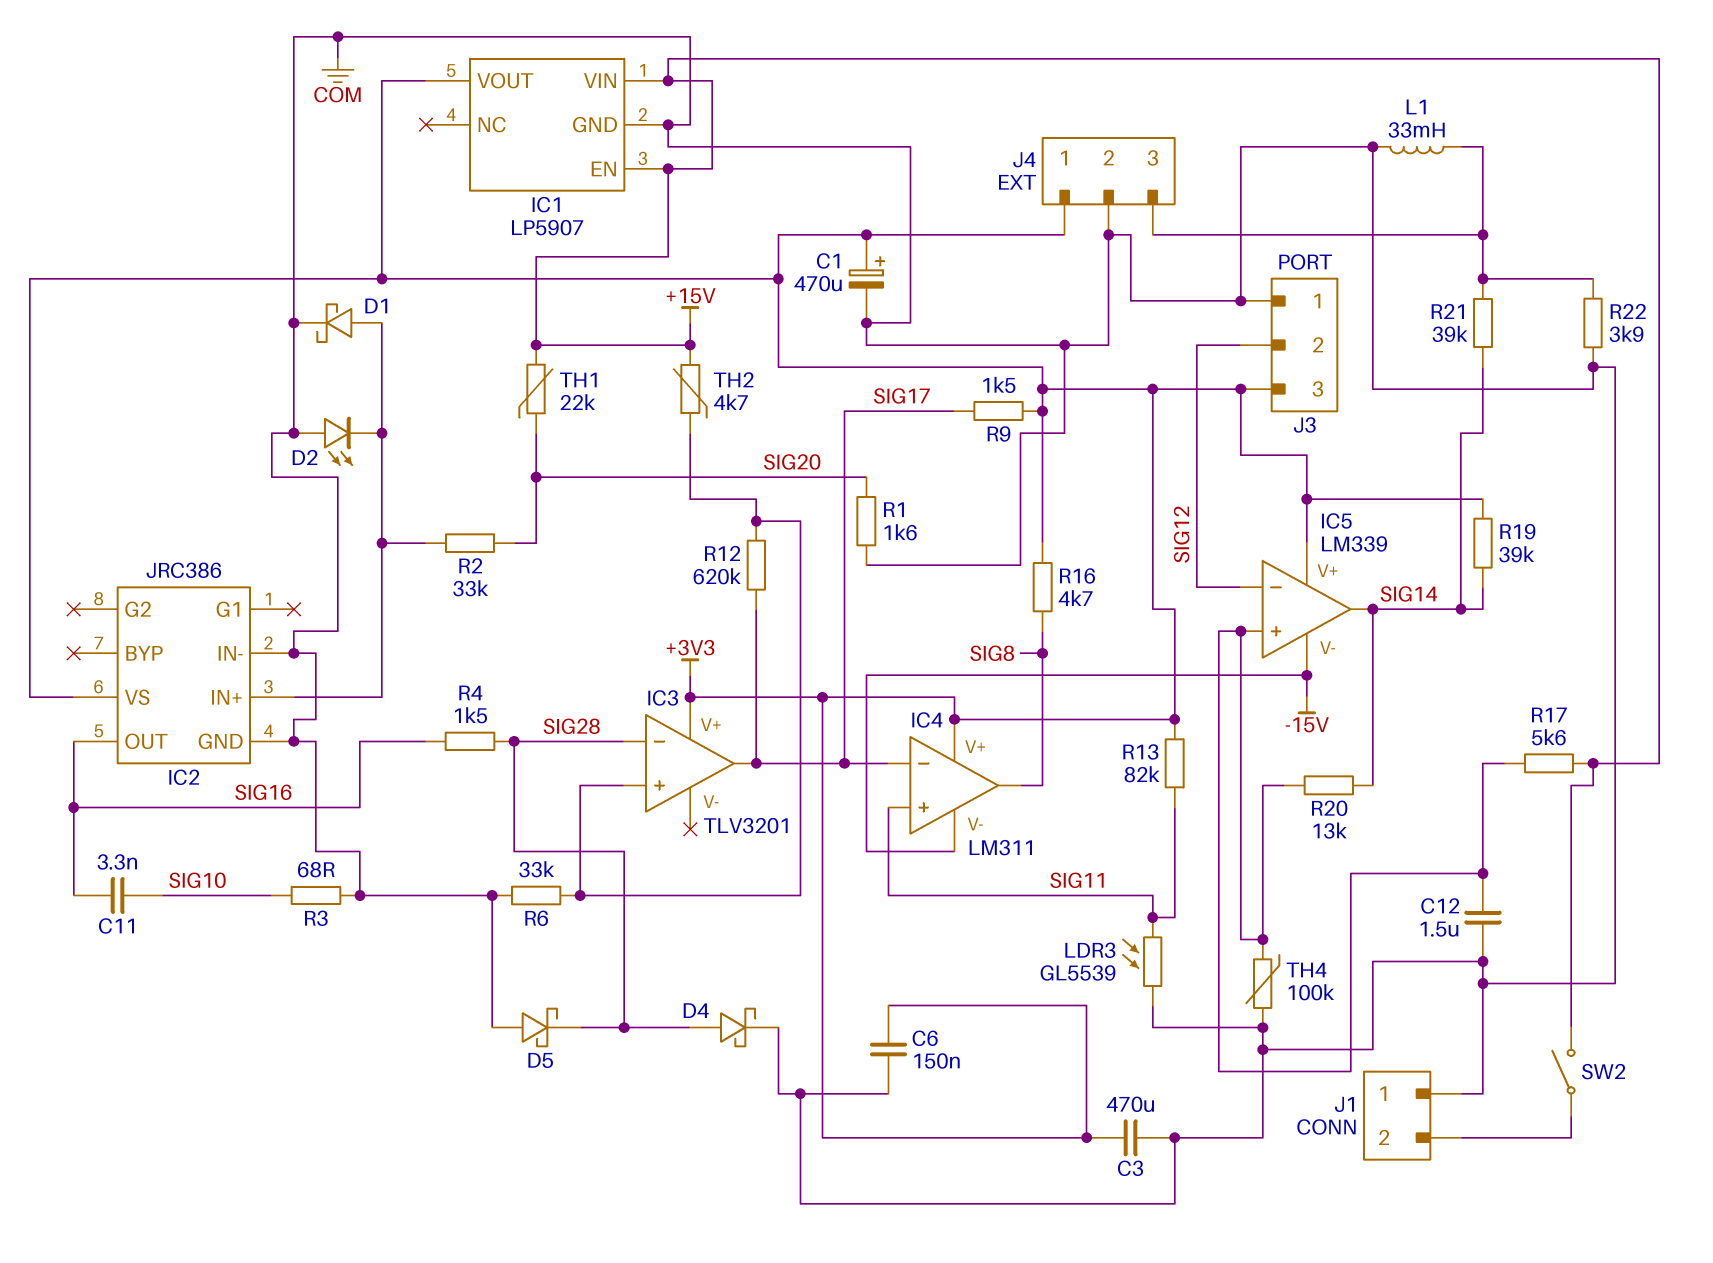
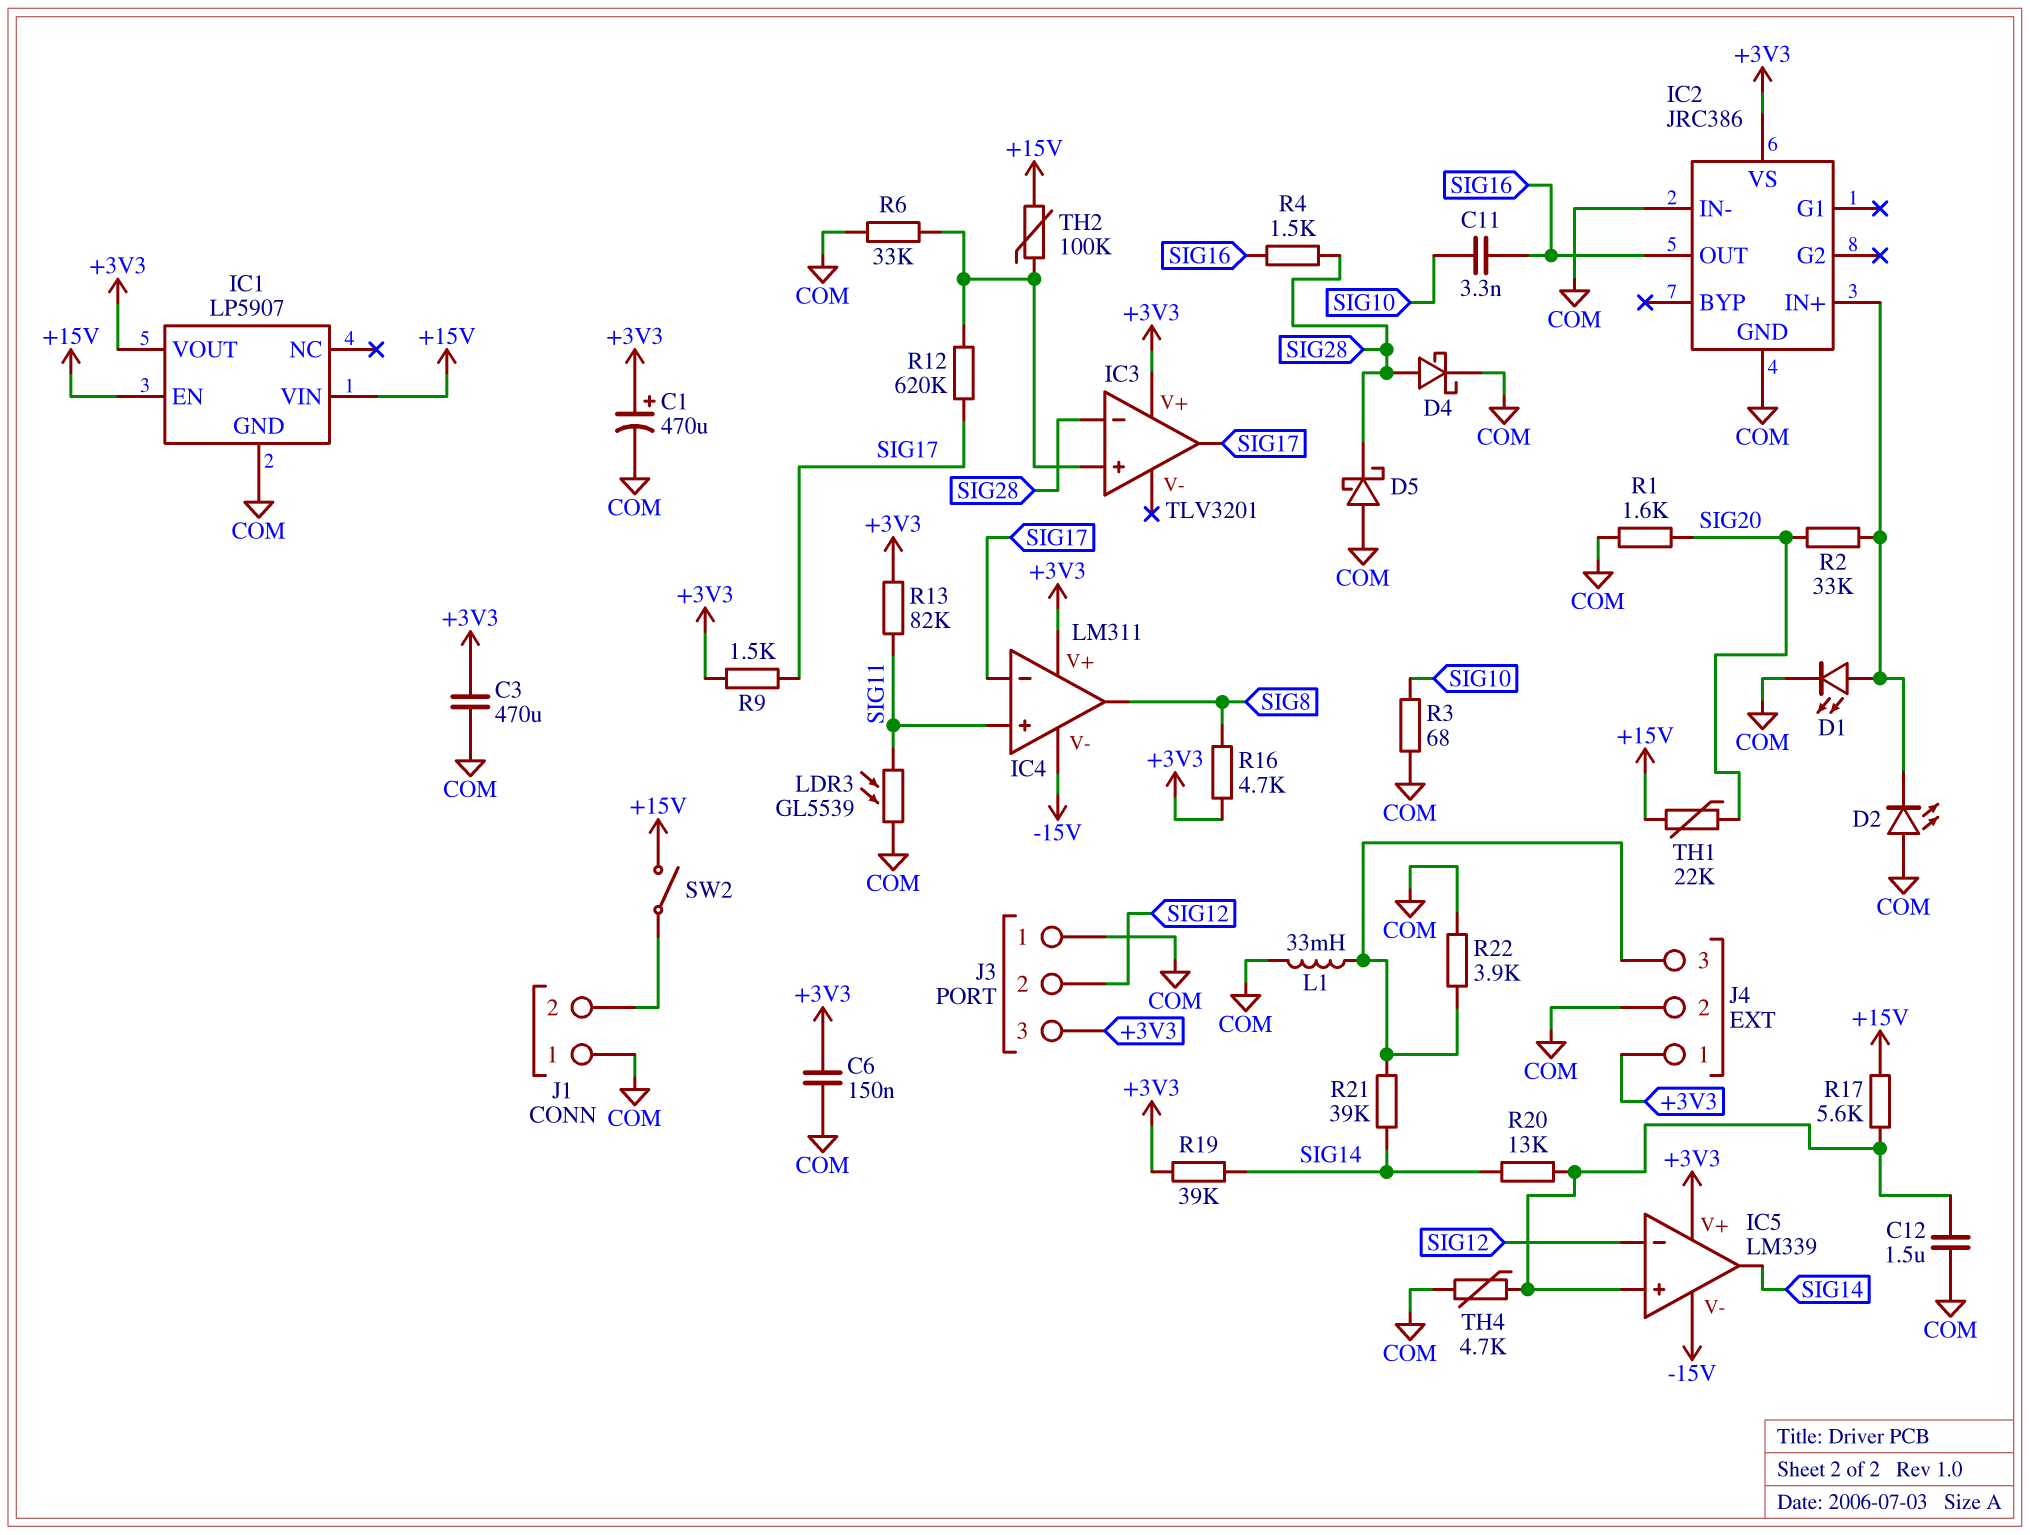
D1: schottky (A IC2/IN+, K COM) -> LED (A IC2/IN+, K COM)
TH2: 4.7k (+15V, IC3/in+) -> 100k (+15V, IC3/in+)
TH4: 100k (COM, IC5/in+) -> 4.7k (COM, IC5/in+)

